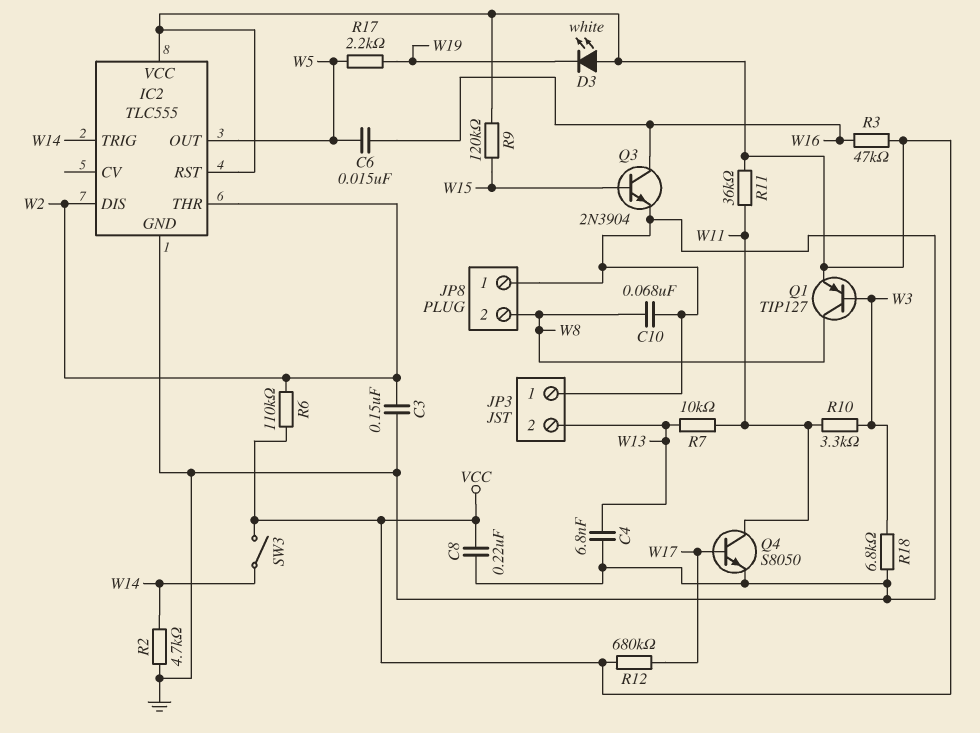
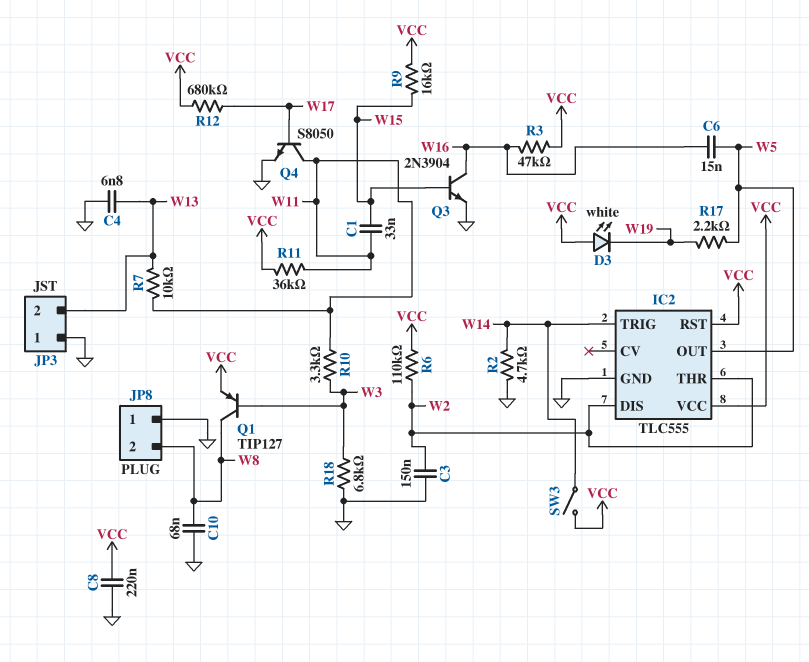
C1: none -> 33nF (W11, W15)
R9: 120k (VCC, W15) -> 16k (VCC, W15)

